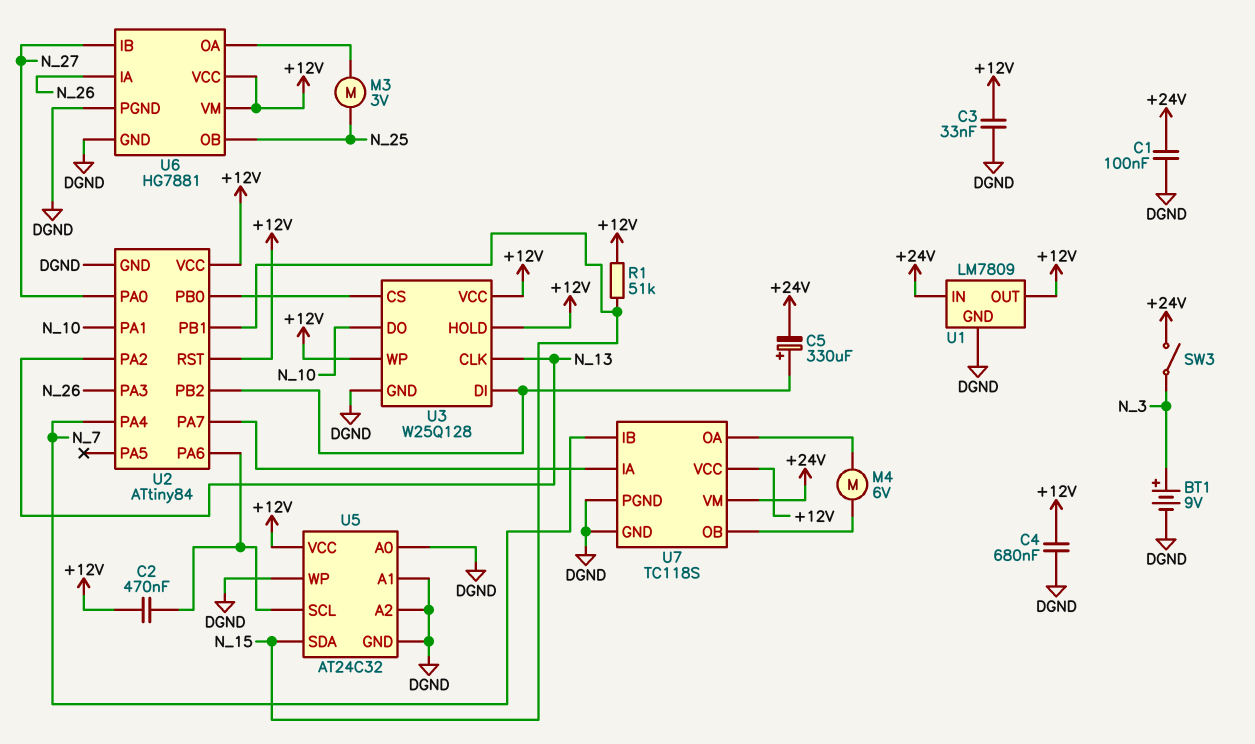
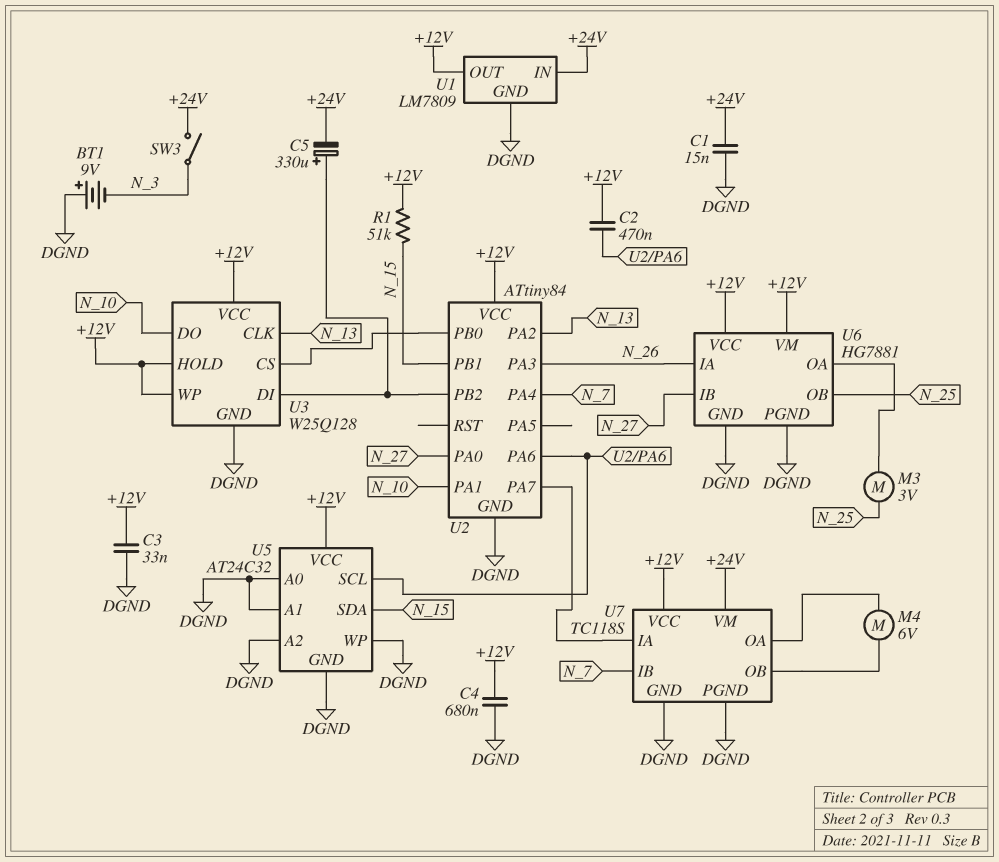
BT1: 9V (plus N_3, minus DGND) -> 9V (plus DGND, minus N_3)
C1: 100nF (+24V, DGND) -> 15nF (+24V, DGND)
U2 pin RST: +12V -> none

